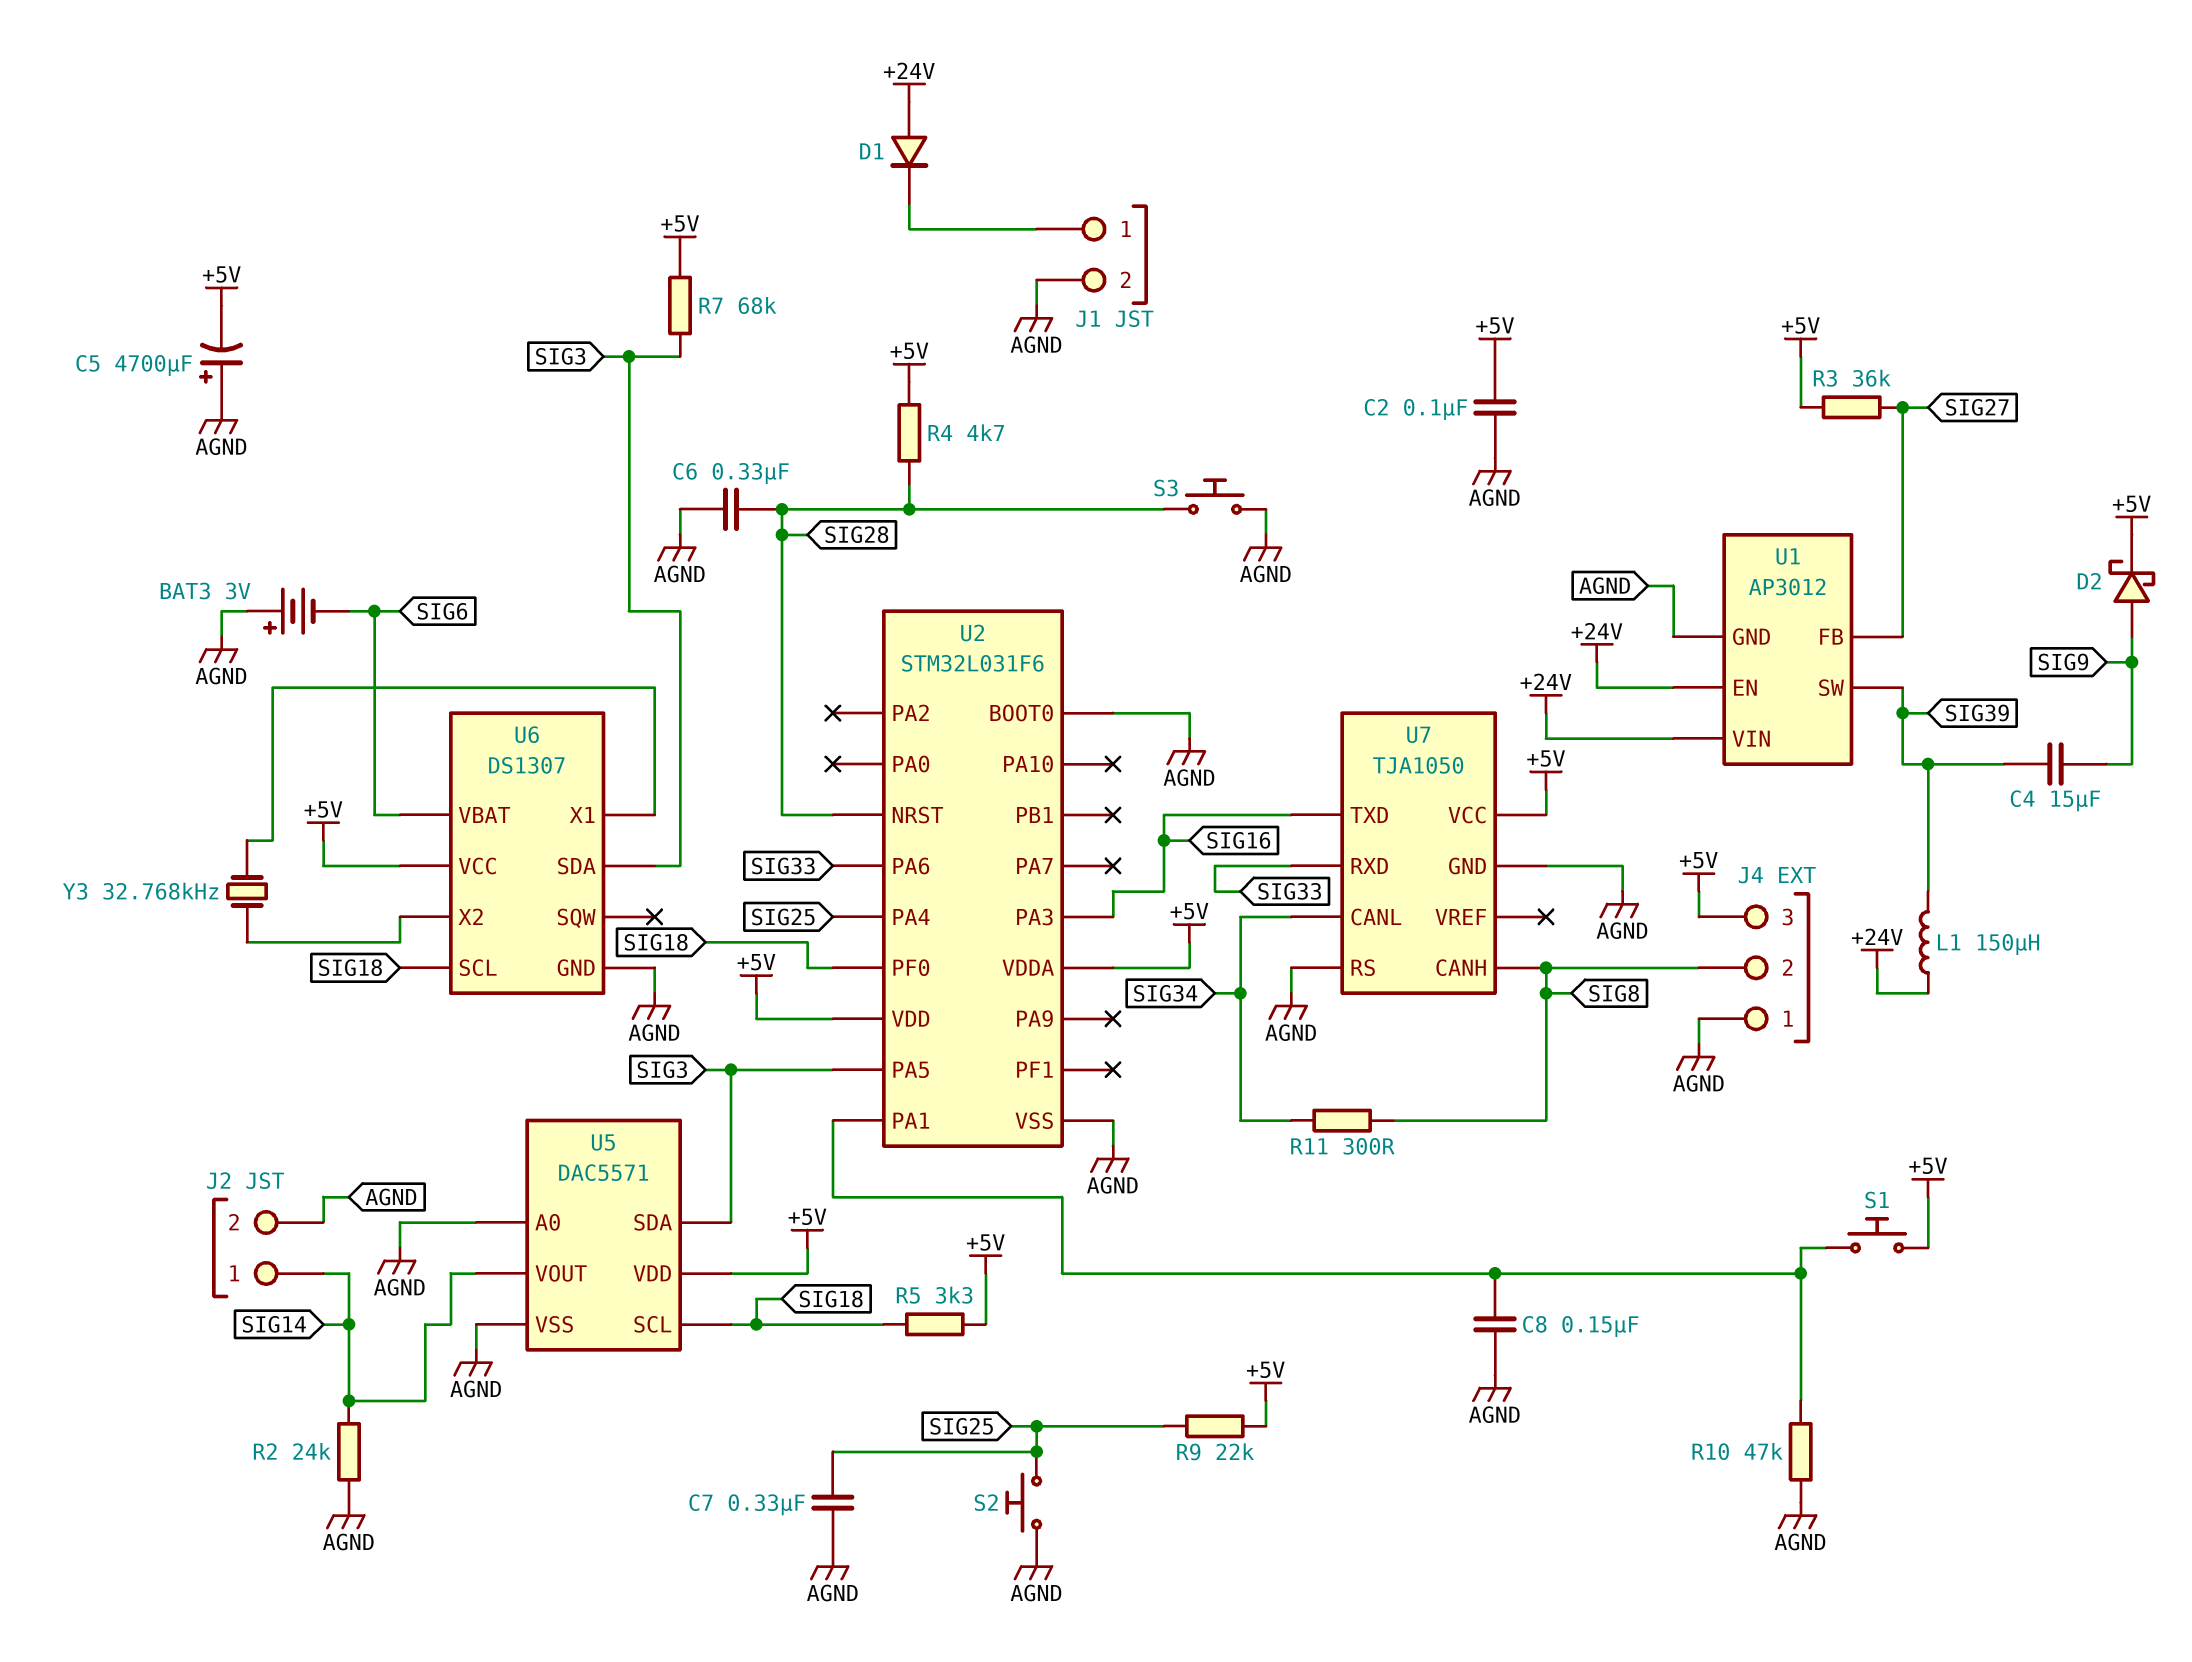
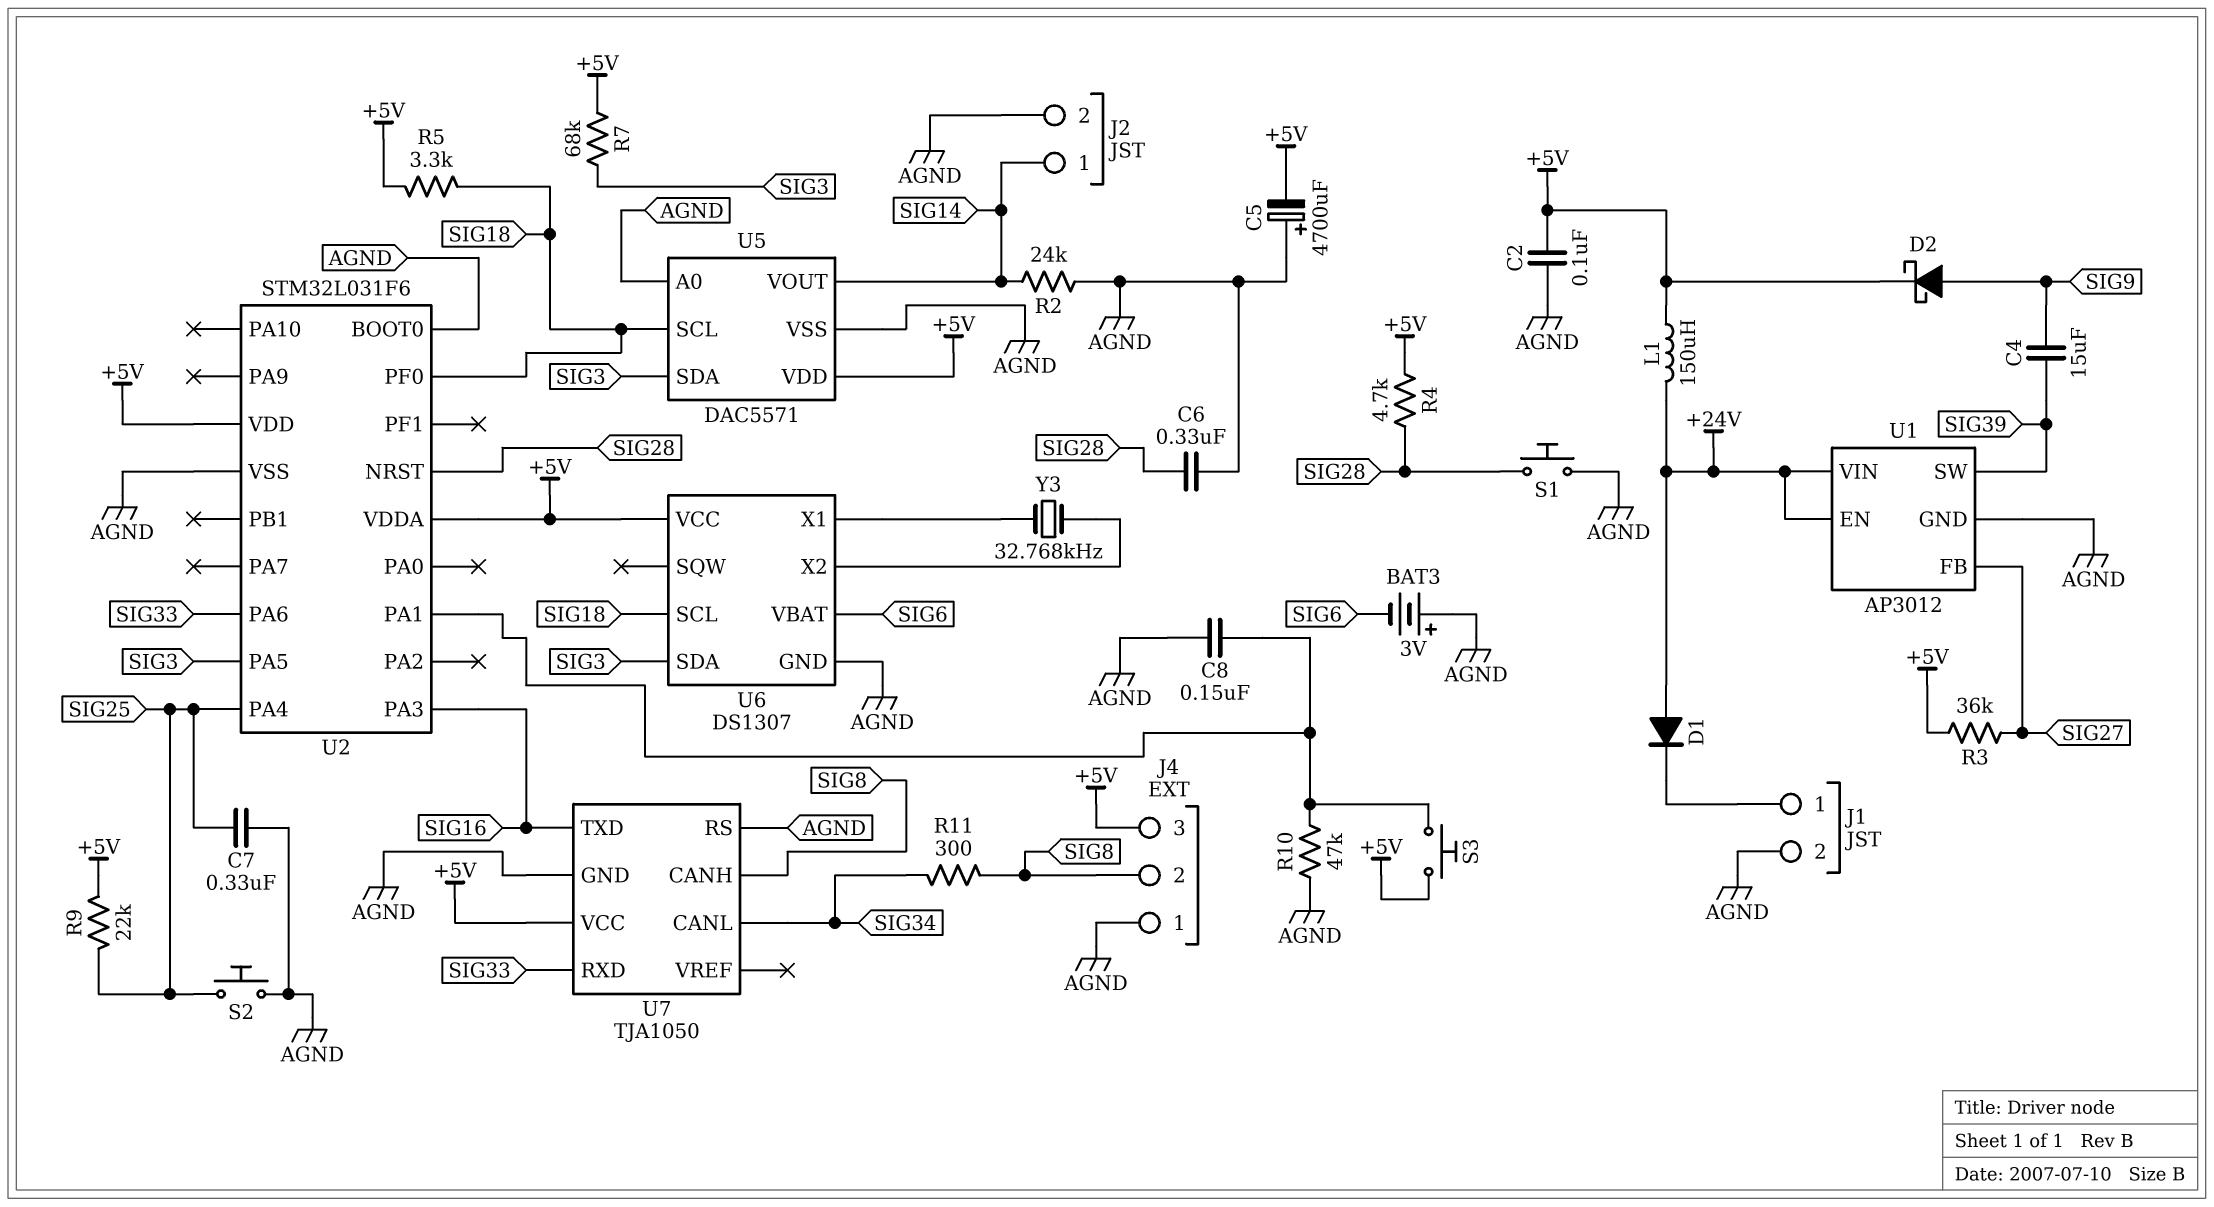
L1: 150uH (+24V, SIG39) -> 150uH (+5V, +24V)
S1: button (+5V, U2/PA1) -> button (AGND, SIG28)
S3: button (AGND, SIG28) -> button (+5V, U2/PA1)

